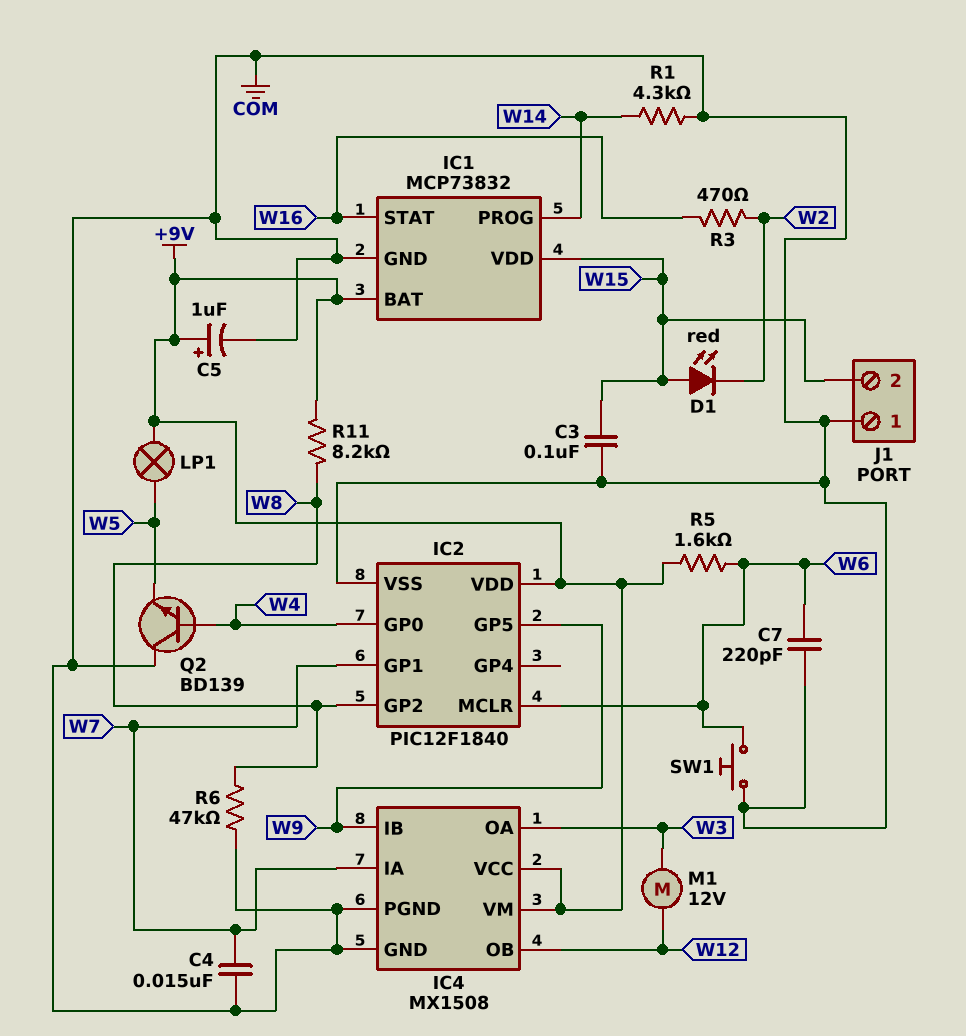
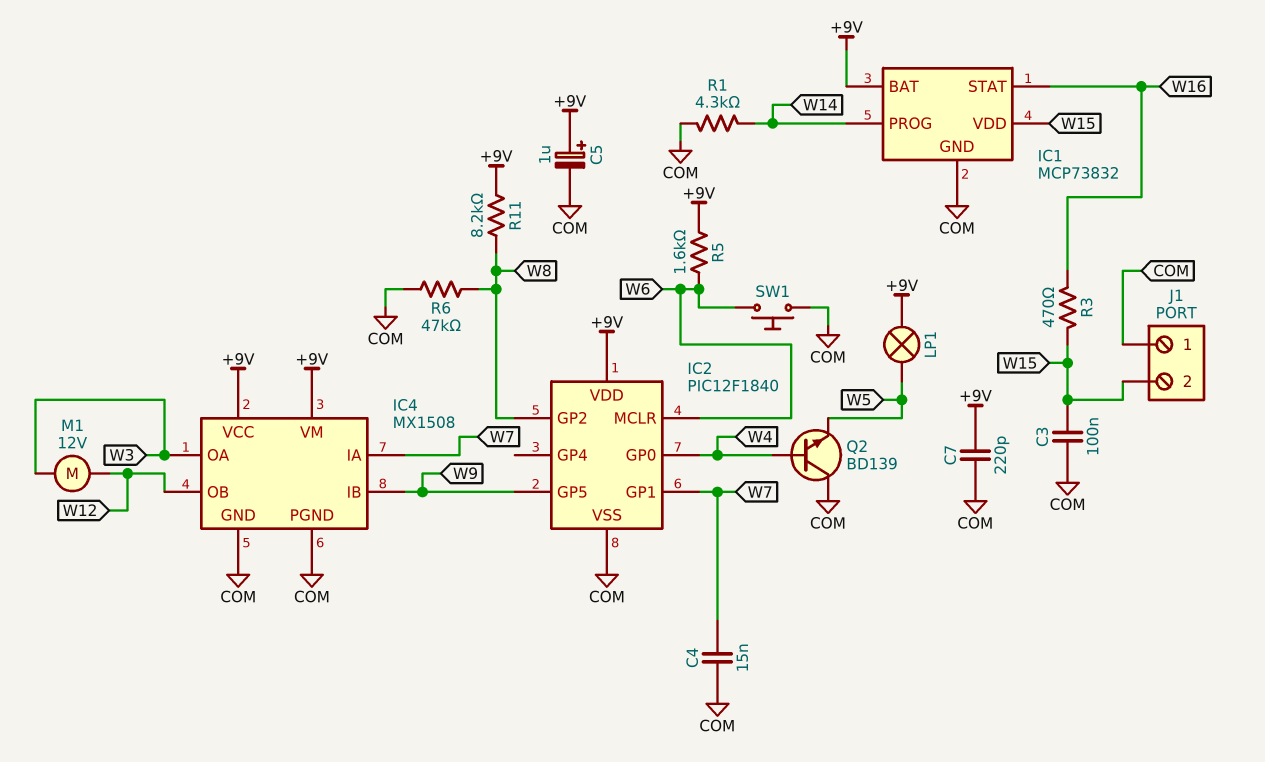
C7: 220pF (COM, W6) -> 220pF (+9V, COM)
D1: LED red (A W15, K W2) -> none
R3: 470 (W2, W16) -> 470 (W15, W16)

